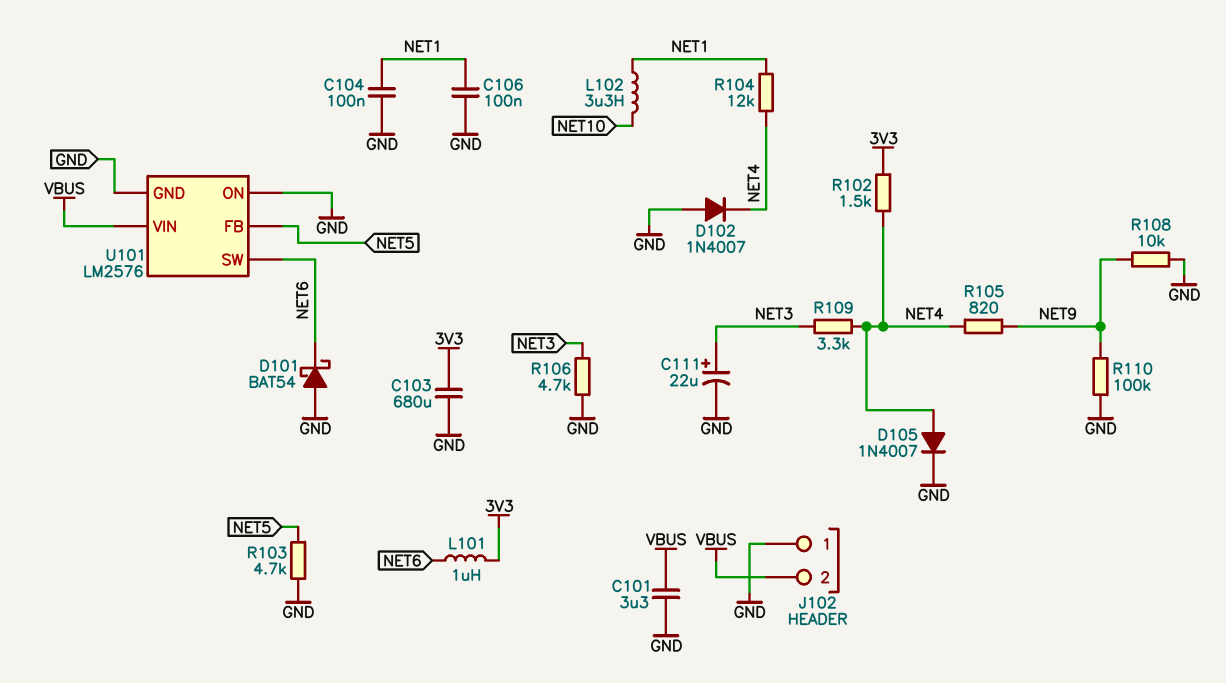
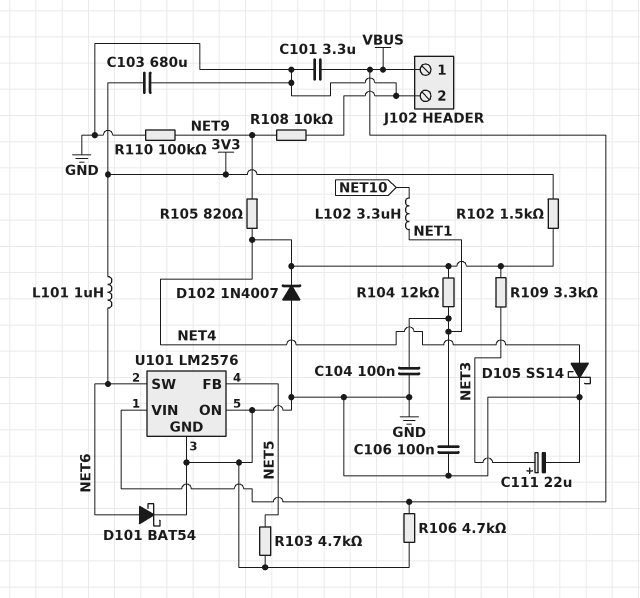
D101: schottky BAT54 (A GND, K NET6) -> schottky BAT54 (A NET6, K GND)
D105: diode 1N4007 (A NET4, K GND) -> schottky SS14 (A NET4, K GND)
J102 pin 1: GND -> VBUS
J102 pin 2: VBUS -> GND
R106: 4.7k (GND, NET3) -> 4.7k (GND, VBUS)

